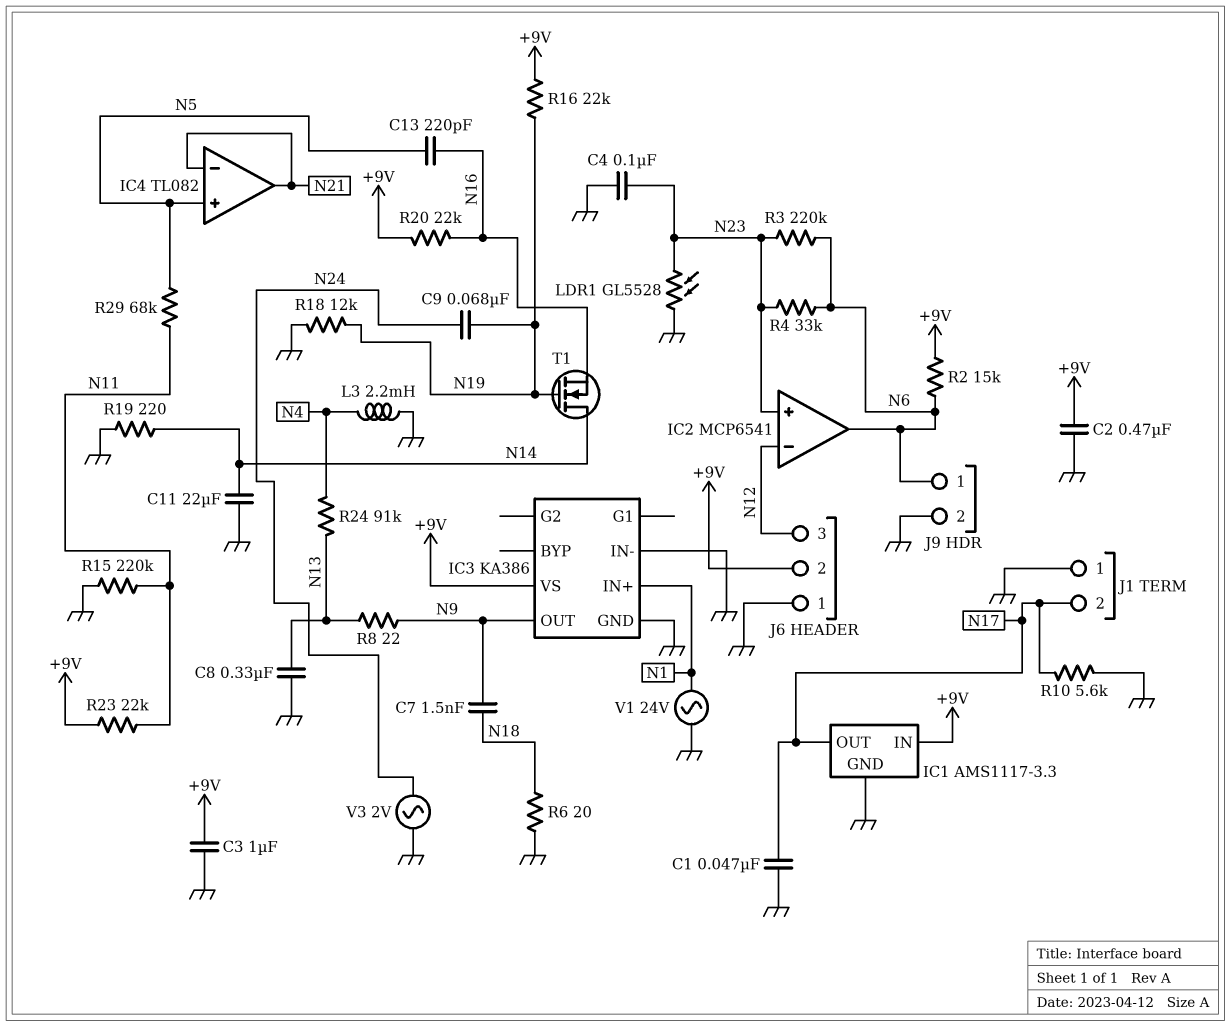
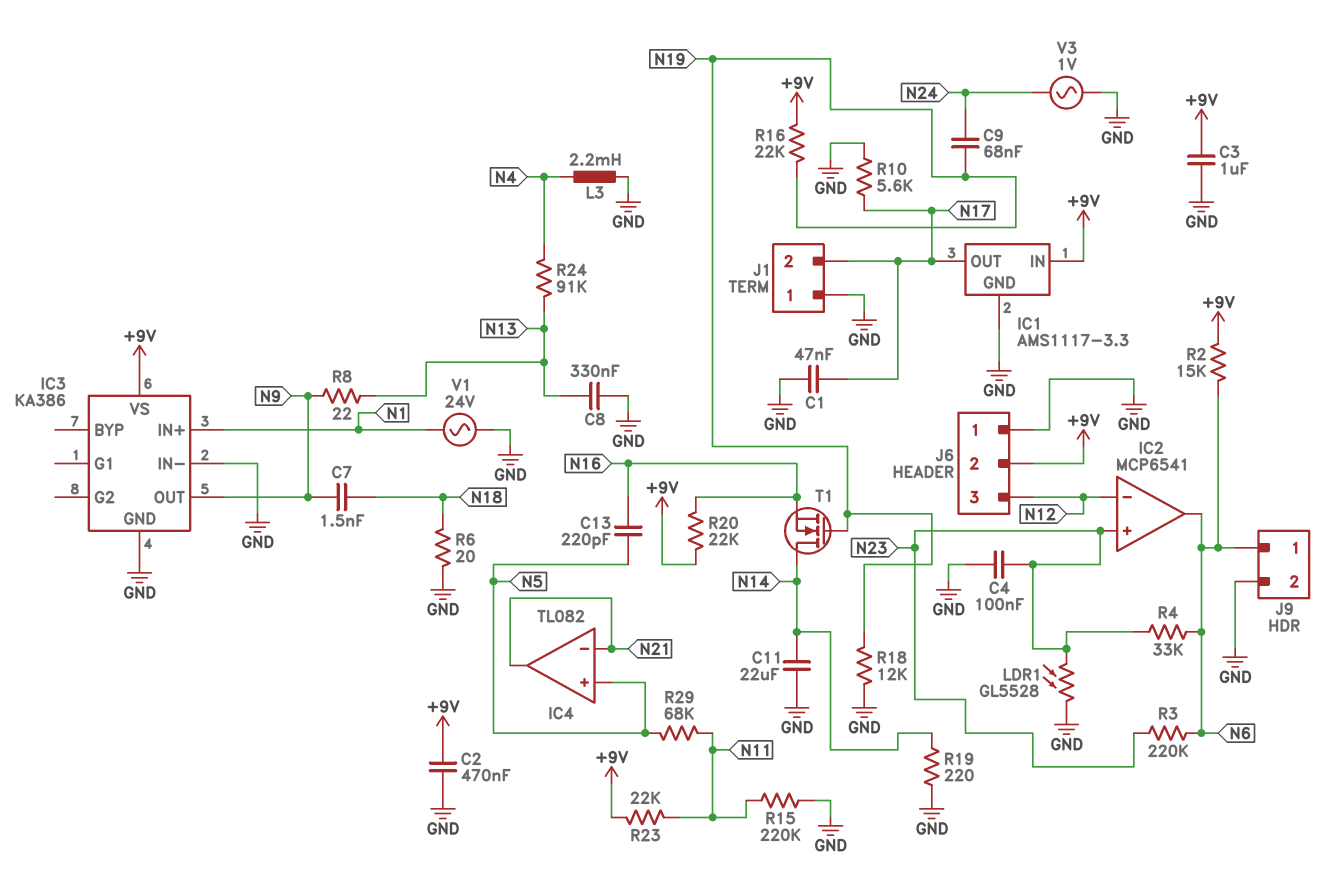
V3: AC 2V (GND, N24) -> AC 1V (GND, N24)

